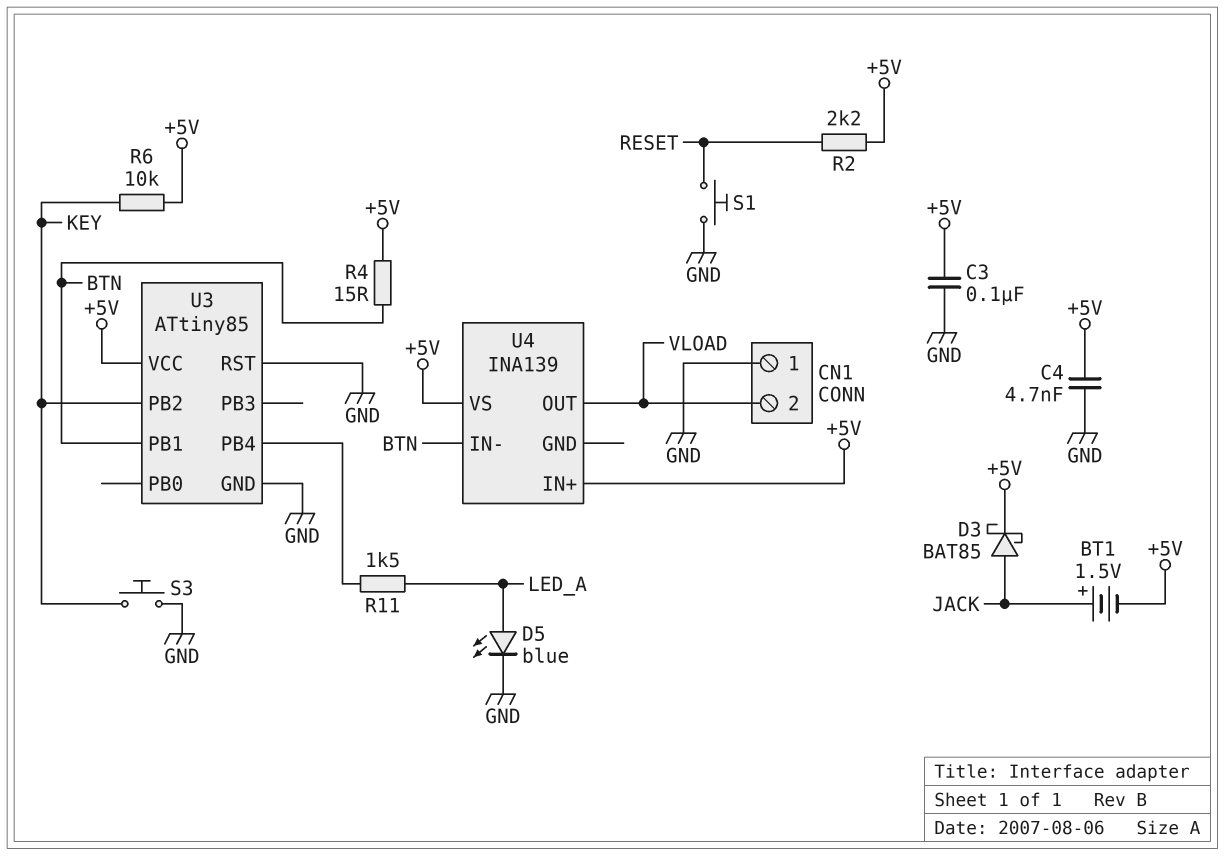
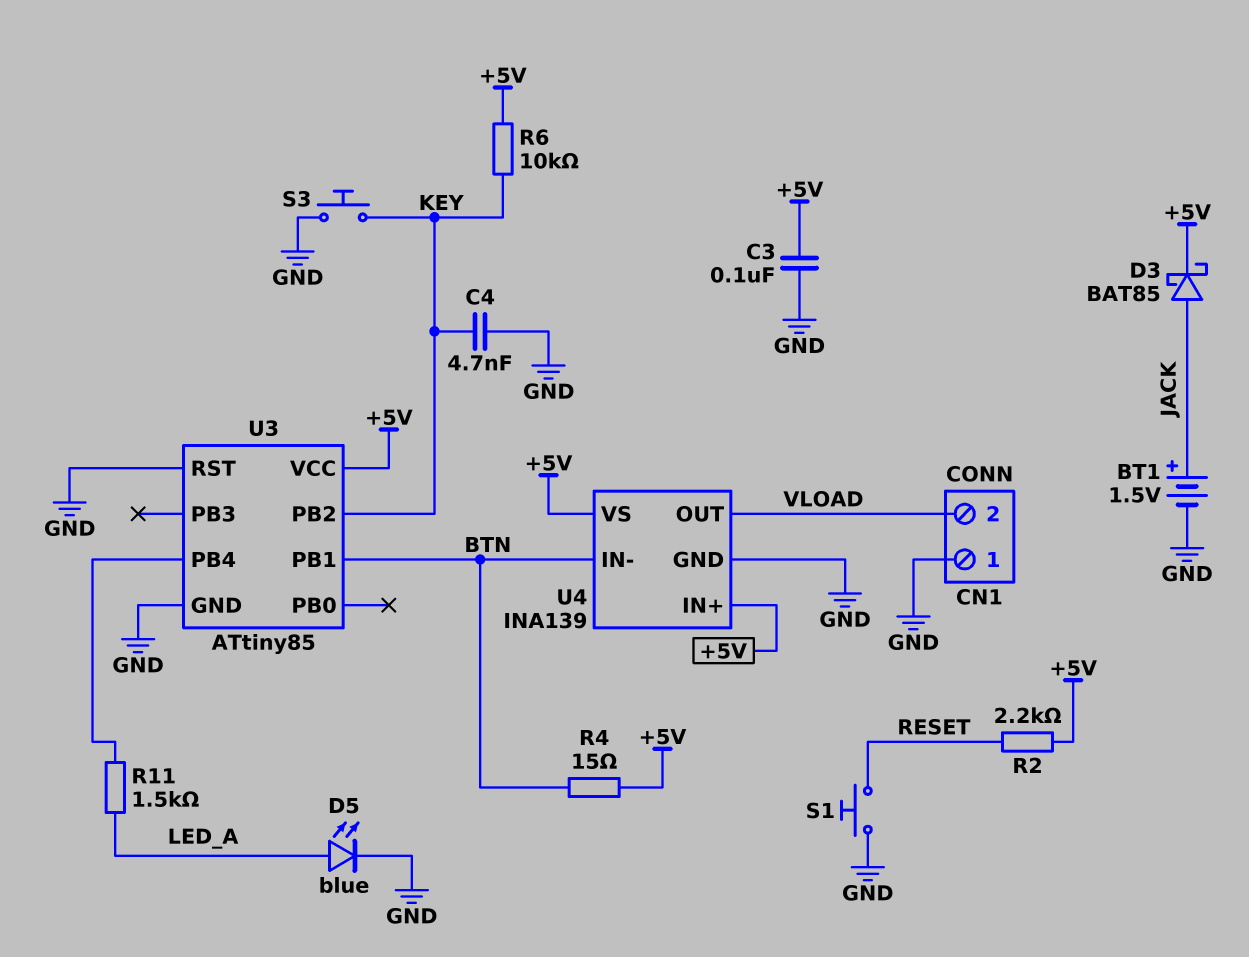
BT1: 1.5V (plus JACK, minus +5V) -> 1.5V (plus JACK, minus GND)
C4: 4.7nF (+5V, GND) -> 4.7nF (GND, KEY)
U4 pin GND: none -> GND

